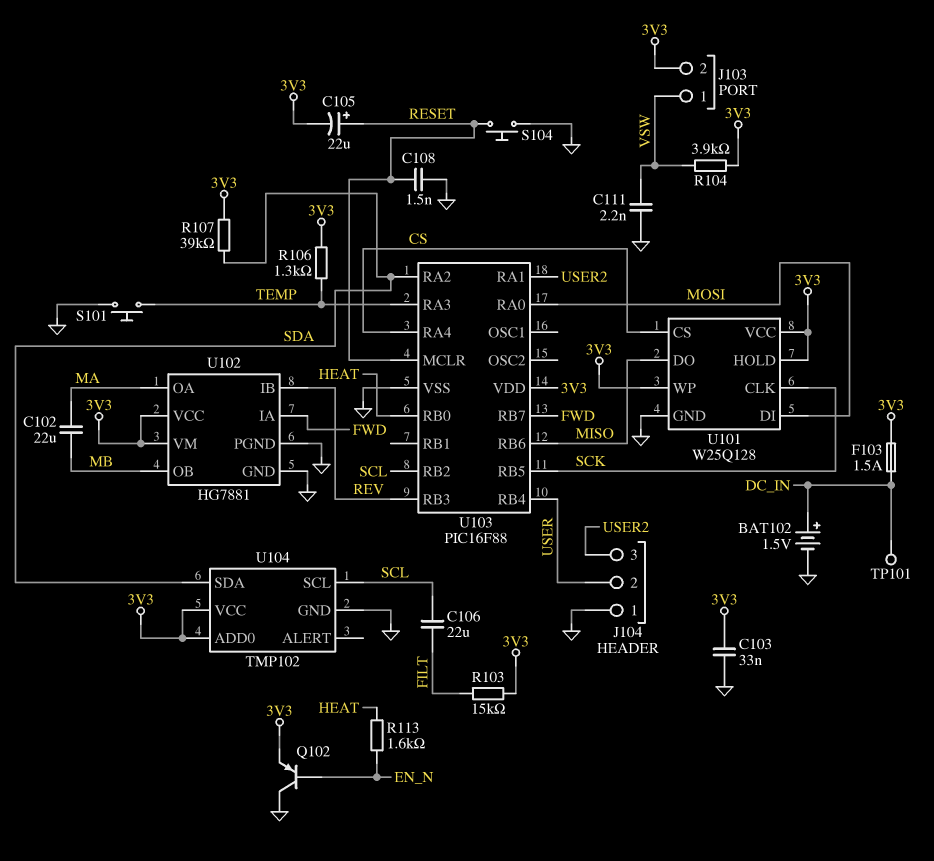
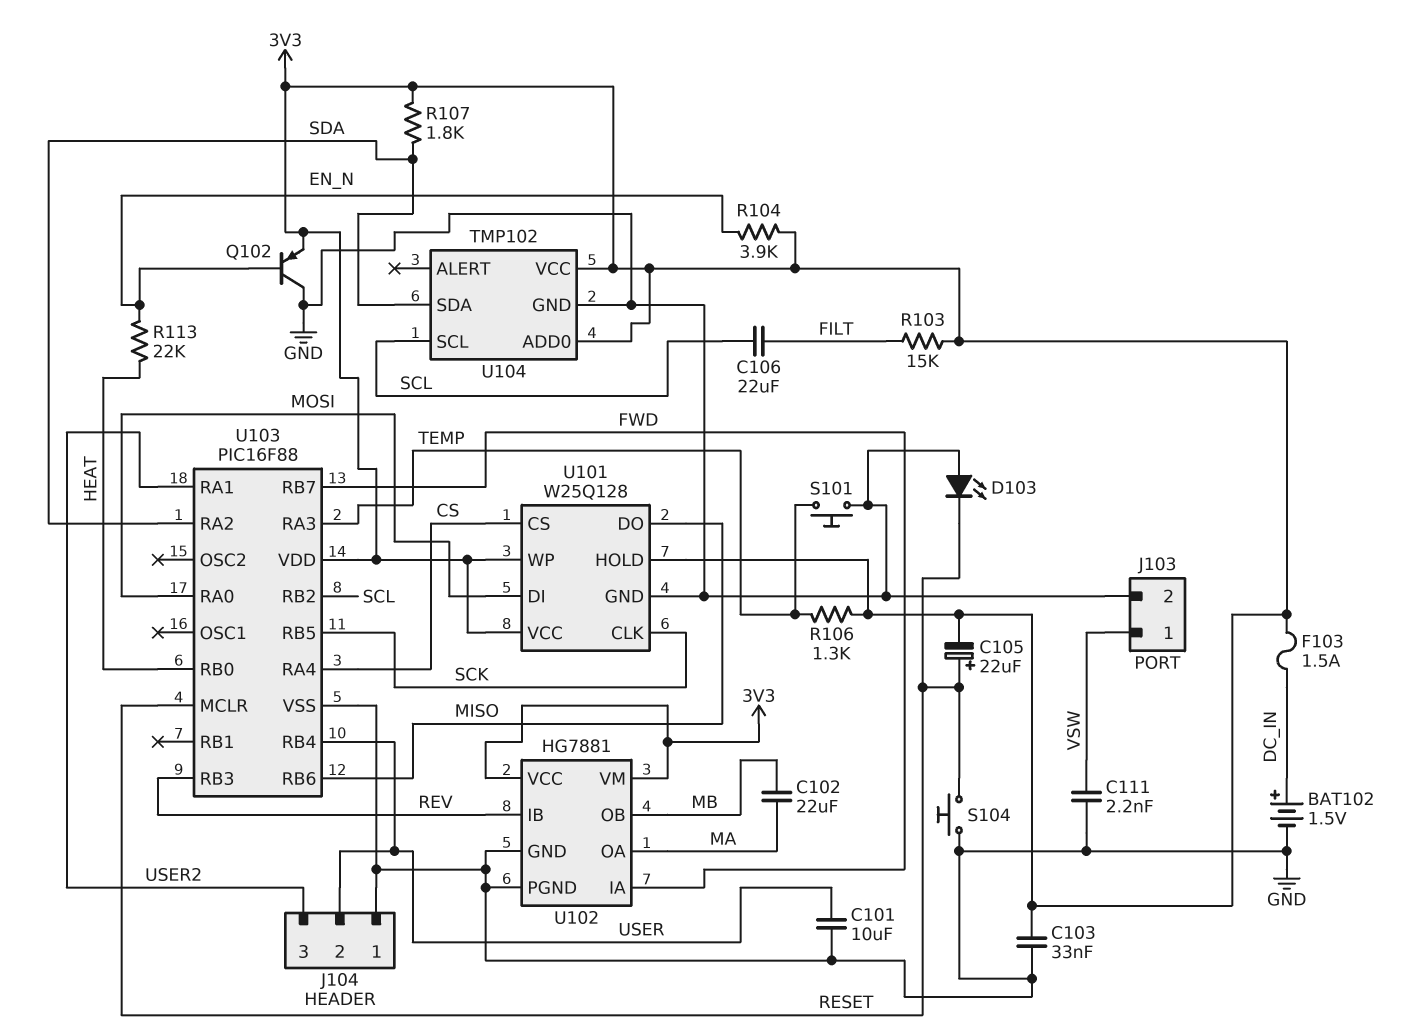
C101: none -> 10uF (GND, USER)
C108: 1.5nF (GND, RESET) -> none
D103: none -> LED (A GND, K RESET)
J103 pin 2: 3V3 -> GND
R104: 3.9k (3V3, VSW) -> 3.9k (3V3, EN_N)
R107: 39k (3V3, SDA) -> 1.8k (3V3, SDA)
R113: 1.6k (EN_N, HEAT) -> 22k (EN_N, HEAT)
TP101: test point (DC_IN) -> none

